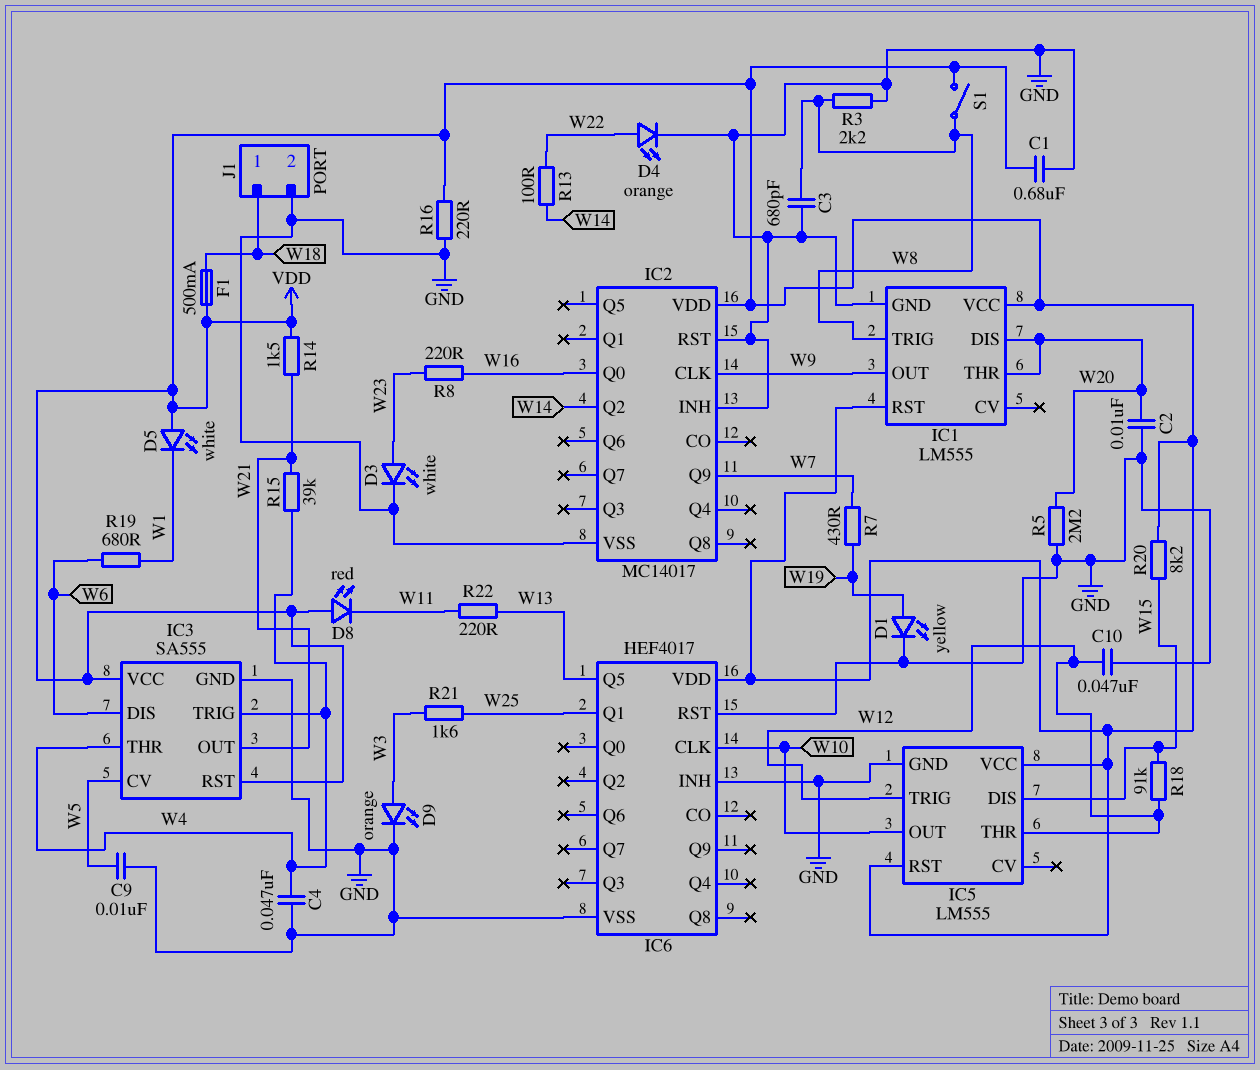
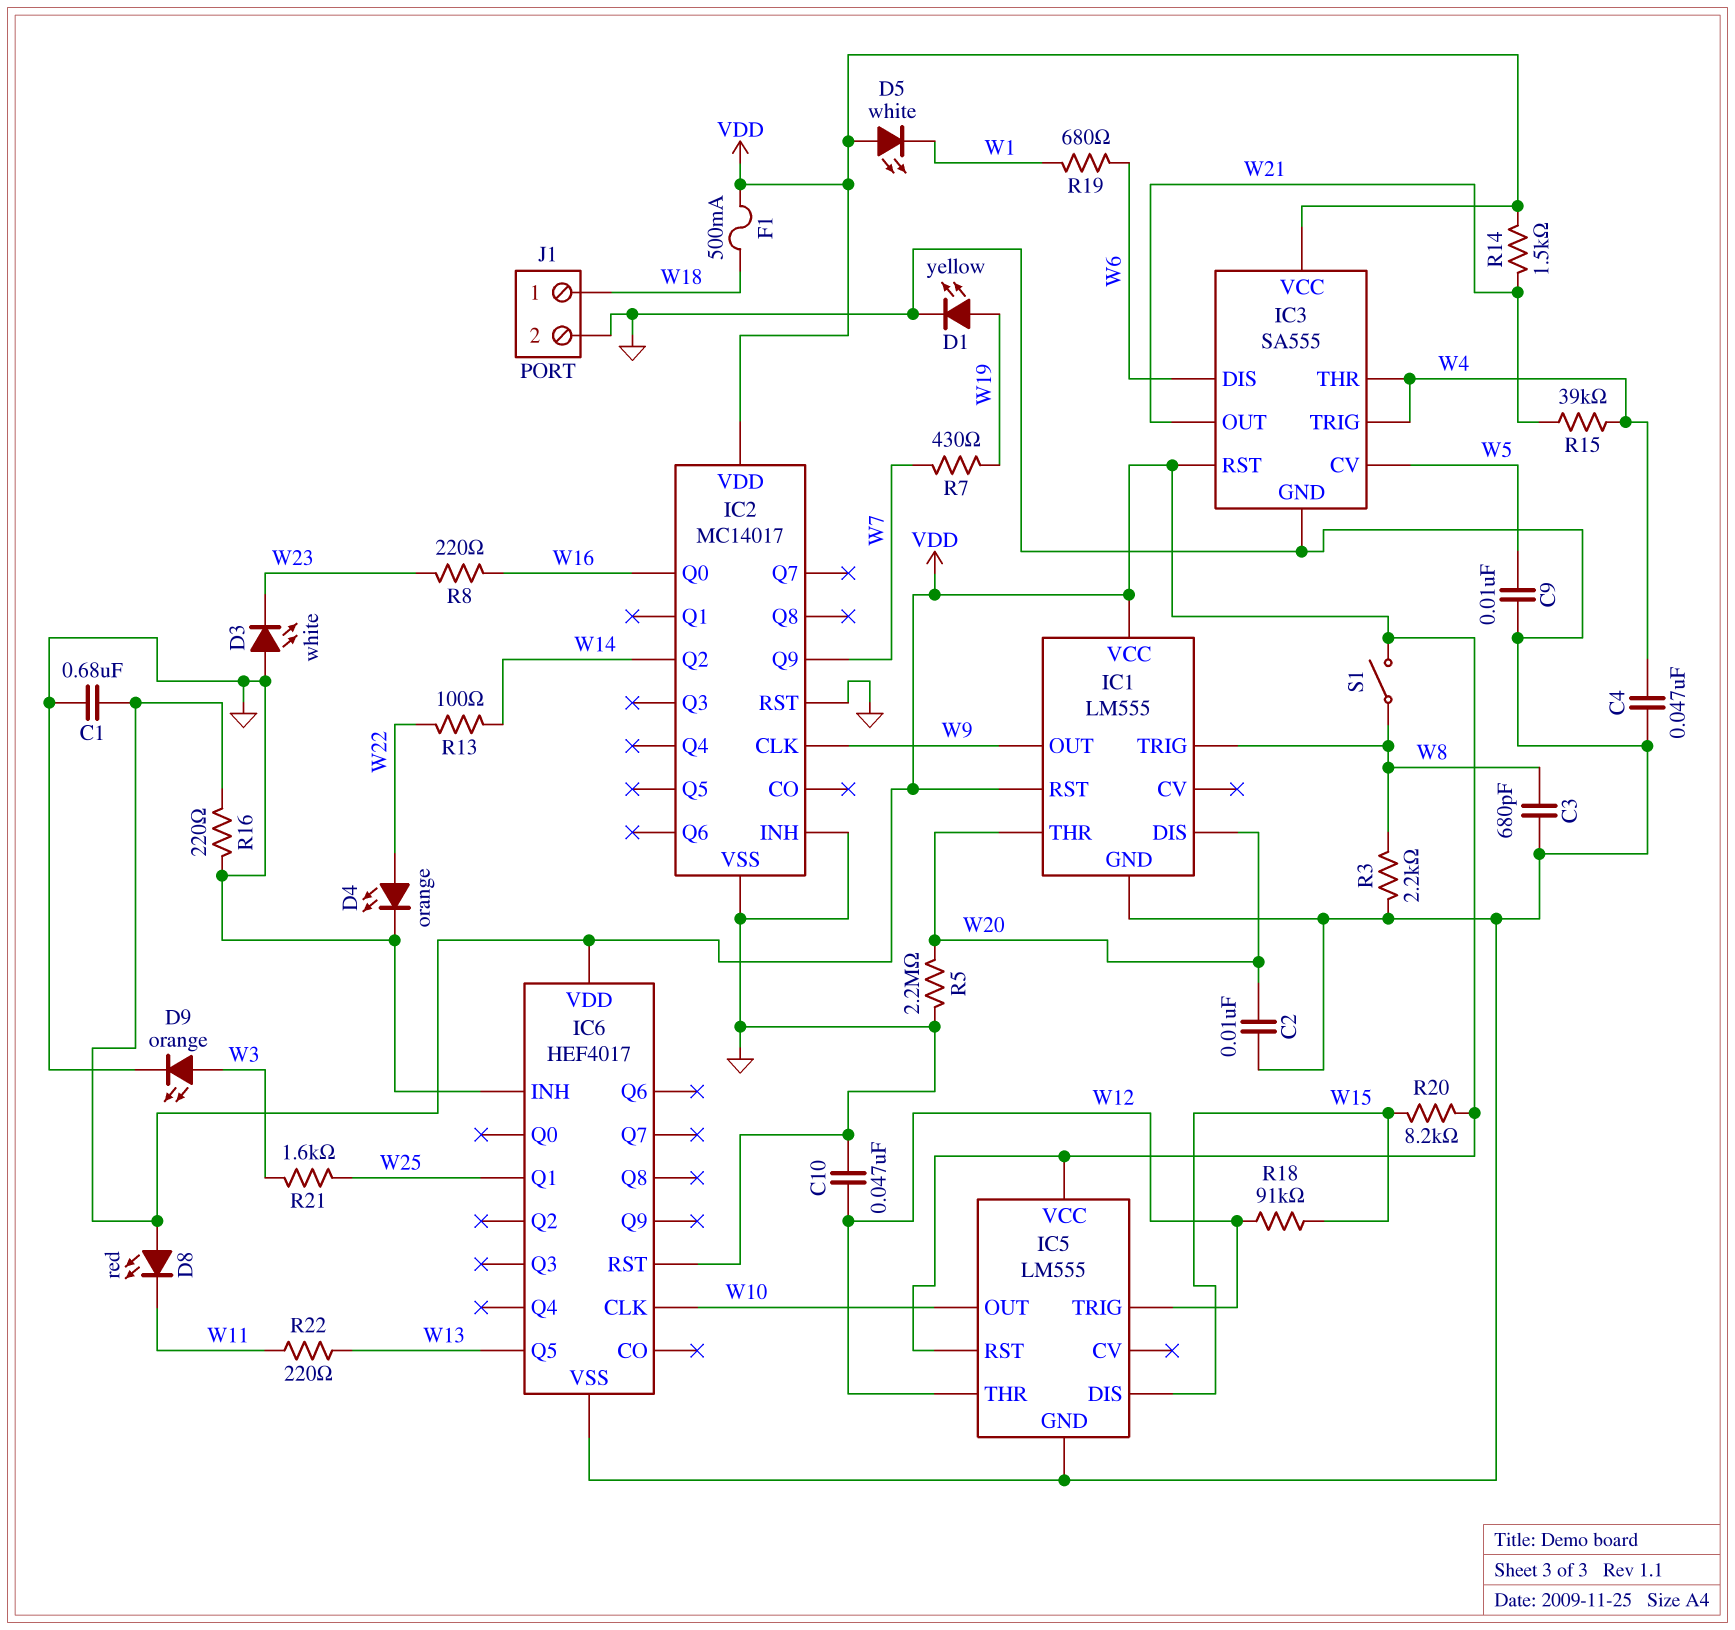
D3: LED white (A W23, K GND) -> LED white (A GND, K W23)

